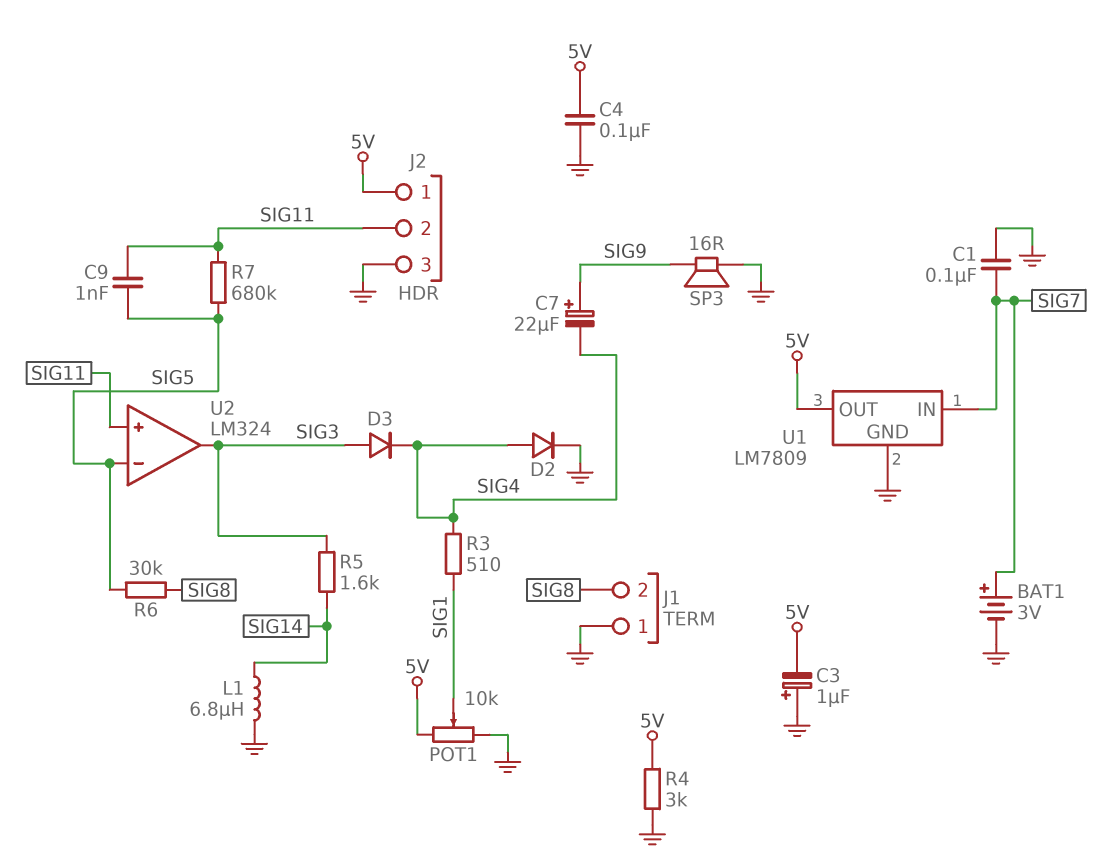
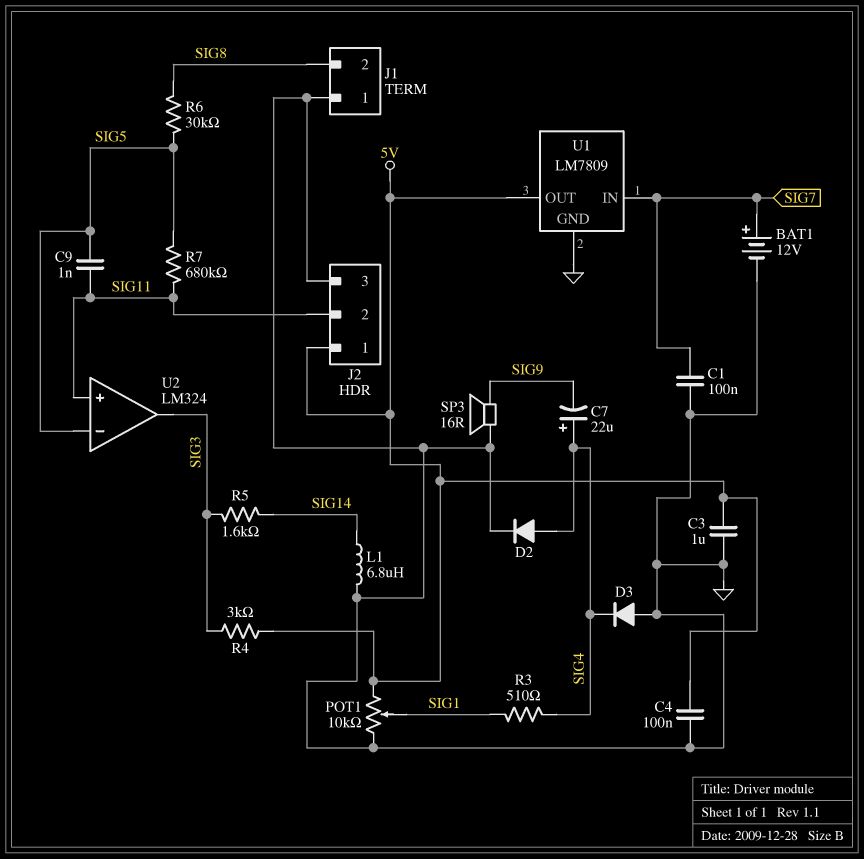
BAT1: 3V (plus SIG7, minus GND) -> 12V (plus SIG7, minus GND)
C3: 1uF (plus GND, minus 5V) -> 1uF (5V, GND)
C7: 22uF (plus SIG9, minus SIG4) -> 22uF (plus SIG4, minus SIG9)
D3: diode (A SIG3, K SIG4) -> diode (A GND, K SIG4)
R4: 3k (5V, GND) -> 3k (5V, SIG3)

